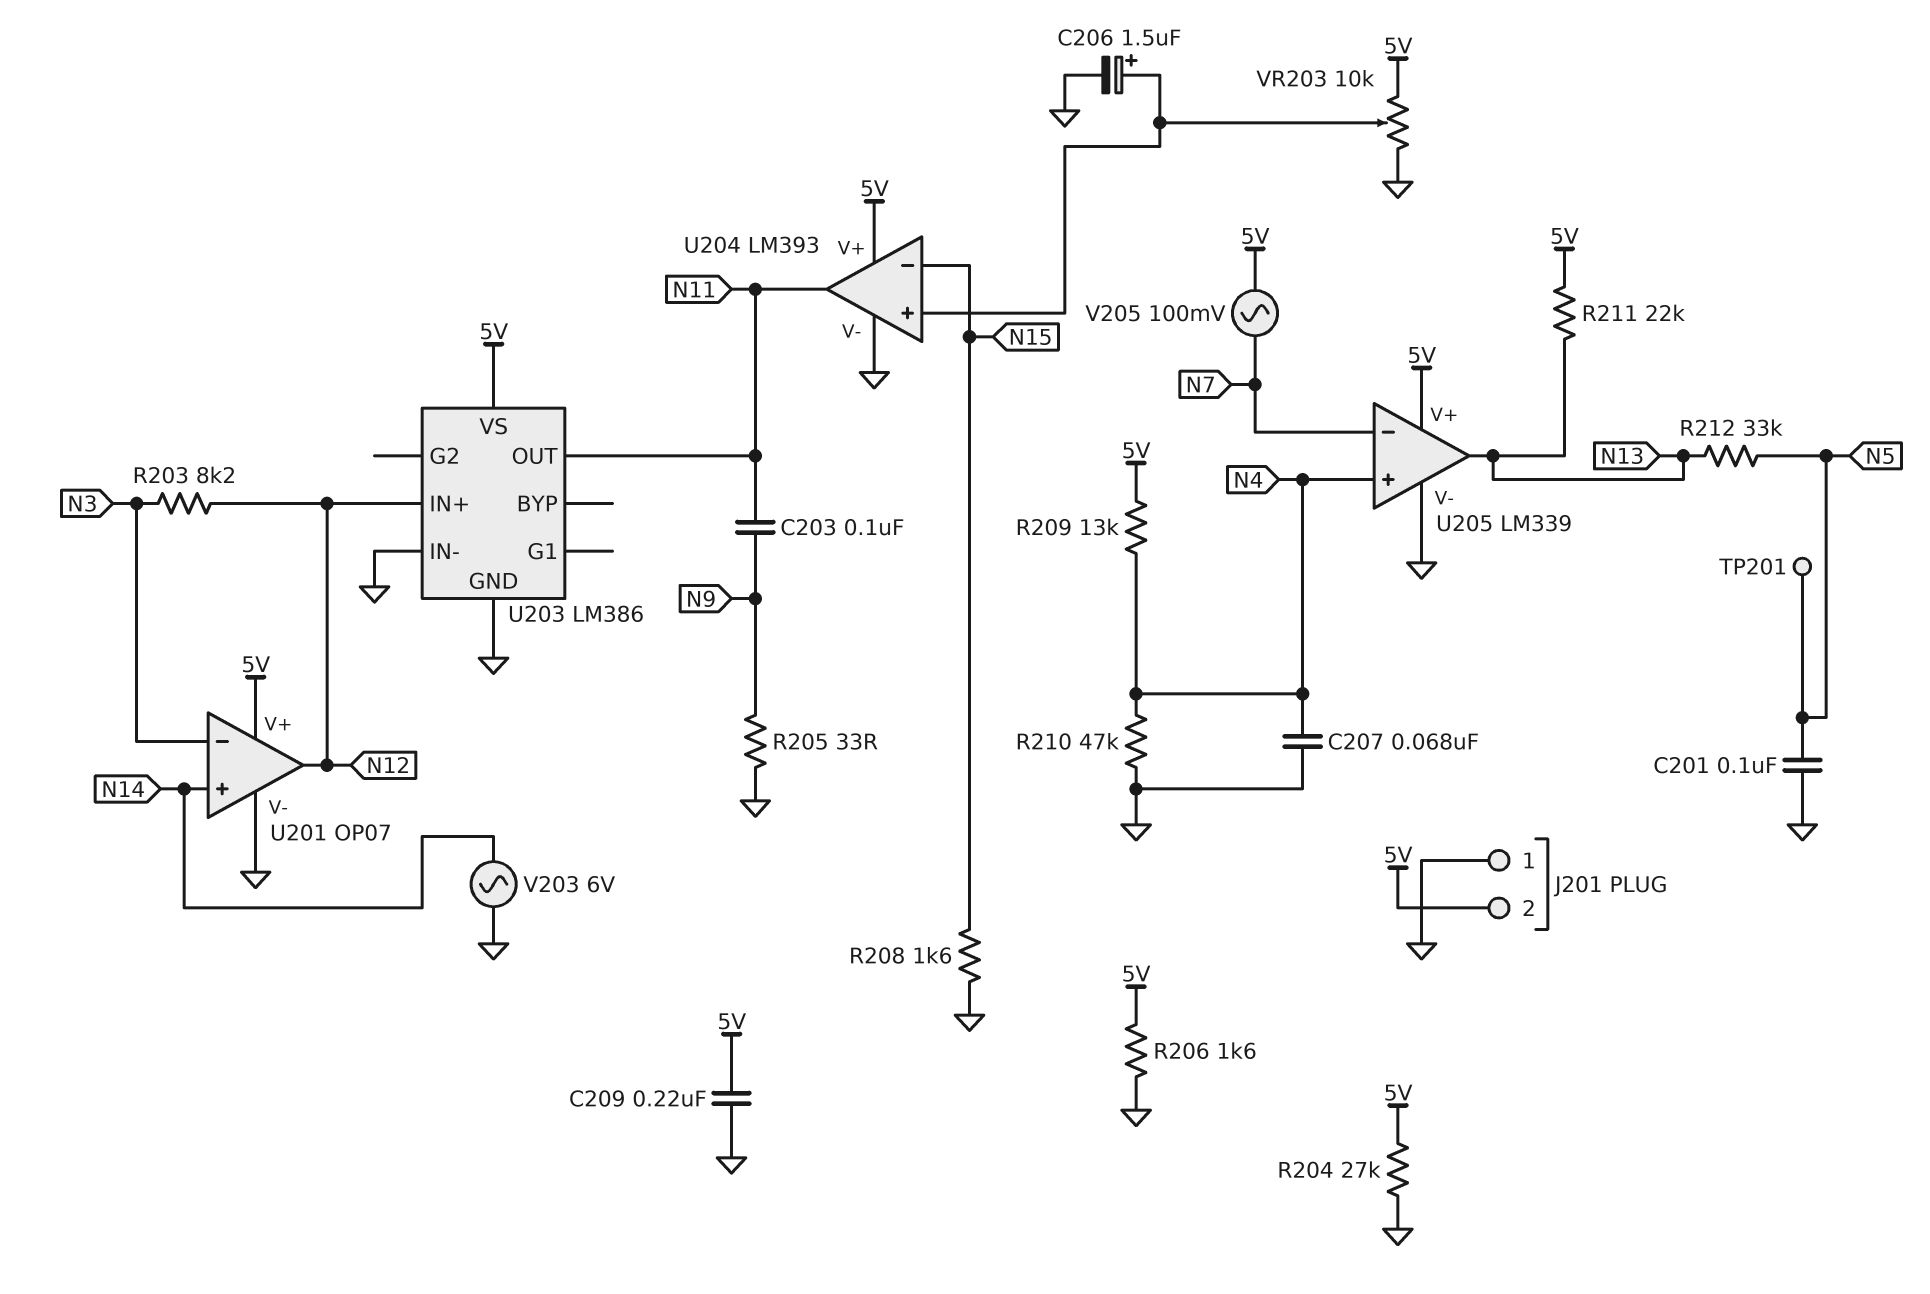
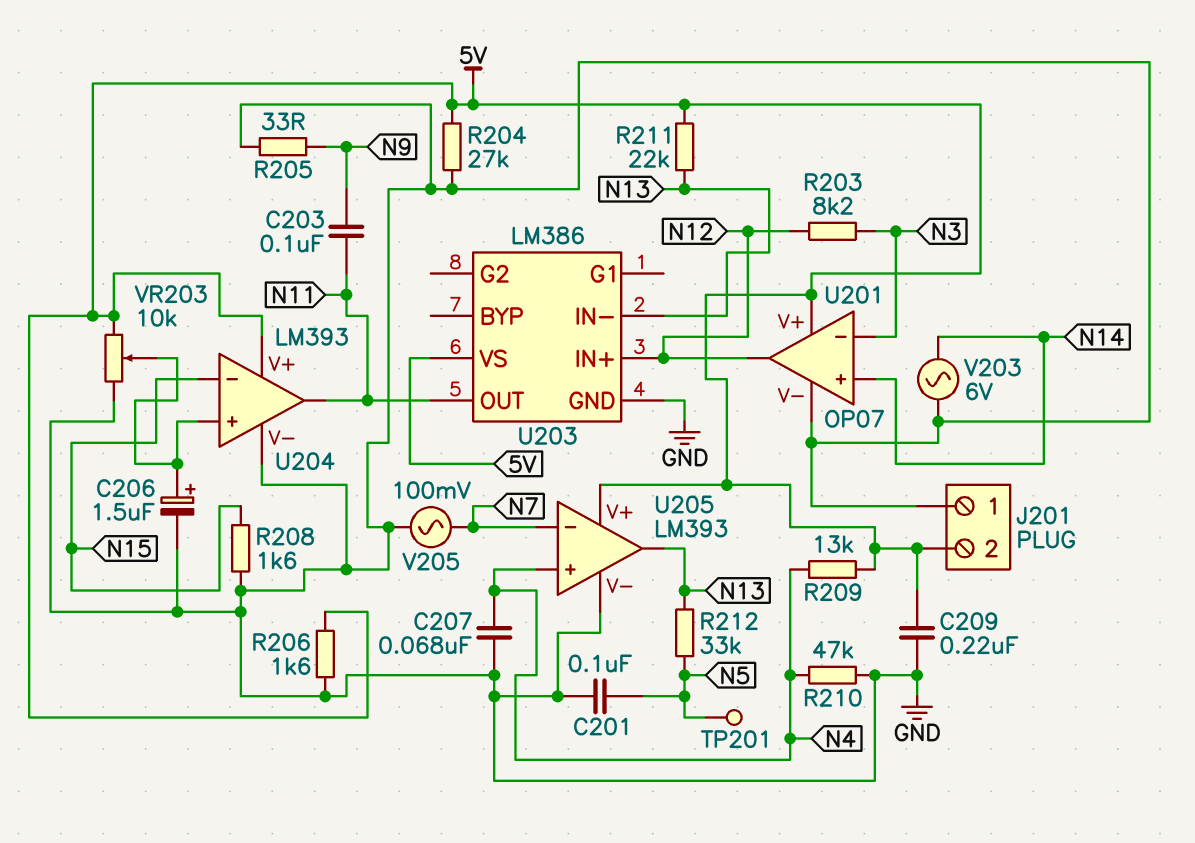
U203 pin IN-: GND -> N13
U205: LM339 -> LM393
V205: AC 100mV (5V, N7) -> AC 100mV (GND, N7)

